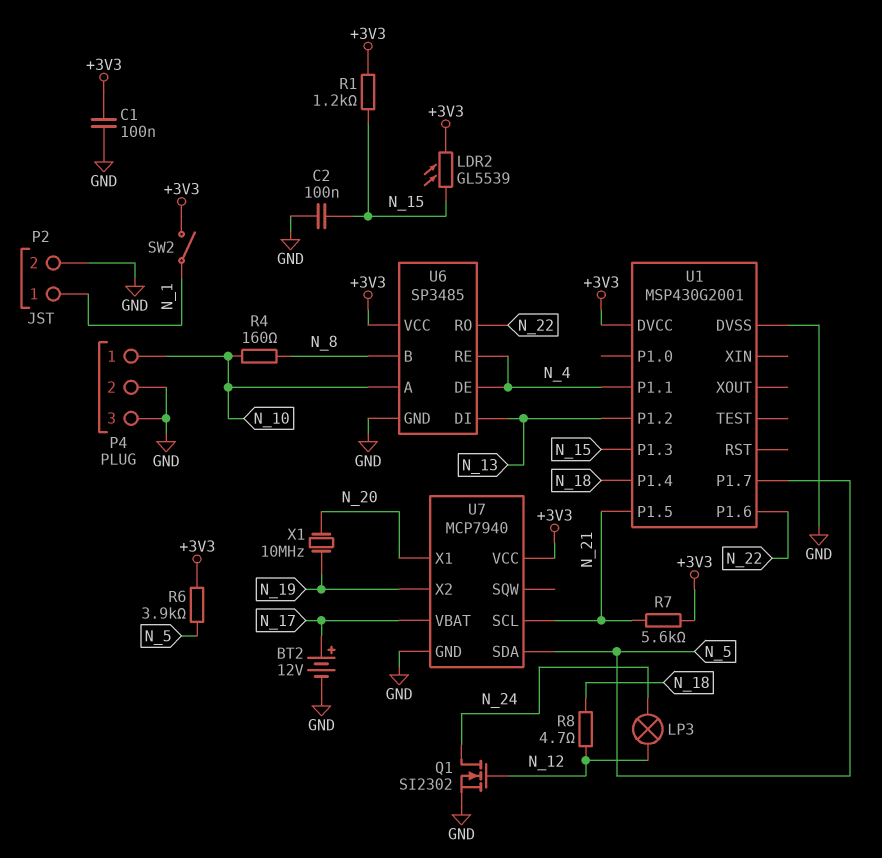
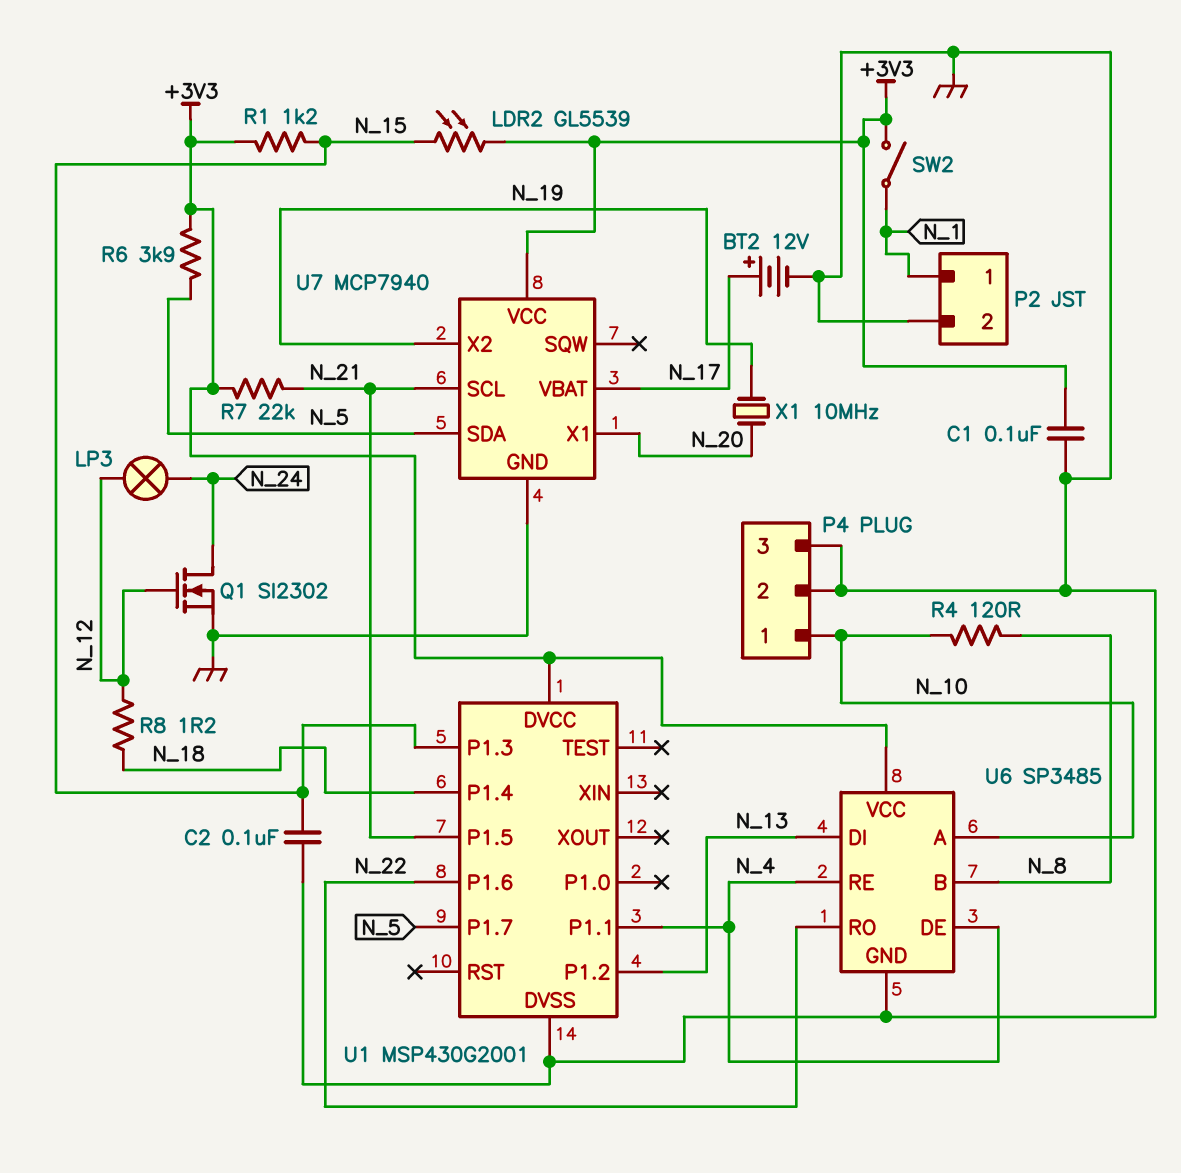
R4: 160 (N_8, N_10) -> 120 (N_8, N_10)
R7: 5.6k (+3V3, N_21) -> 22k (+3V3, N_21)
R8: 4.7 (N_12, N_18) -> 1.2 (N_12, N_18)

